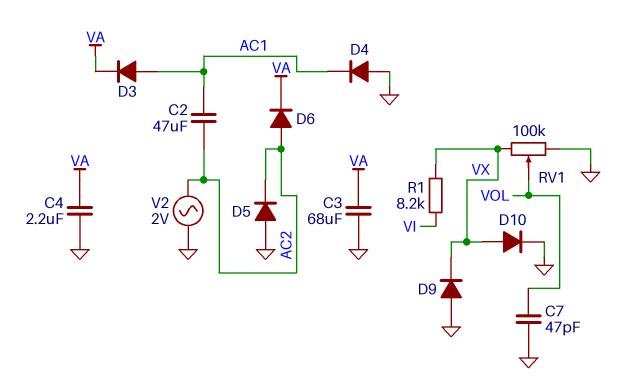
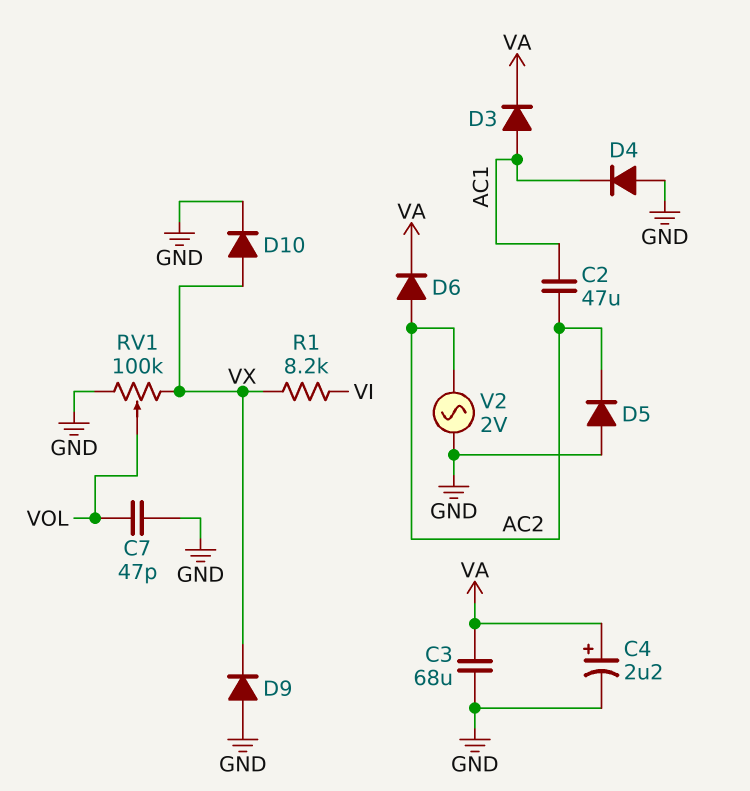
C4: 2.2uF (GND, VA) -> 2.2uF (plus VA, minus GND)

